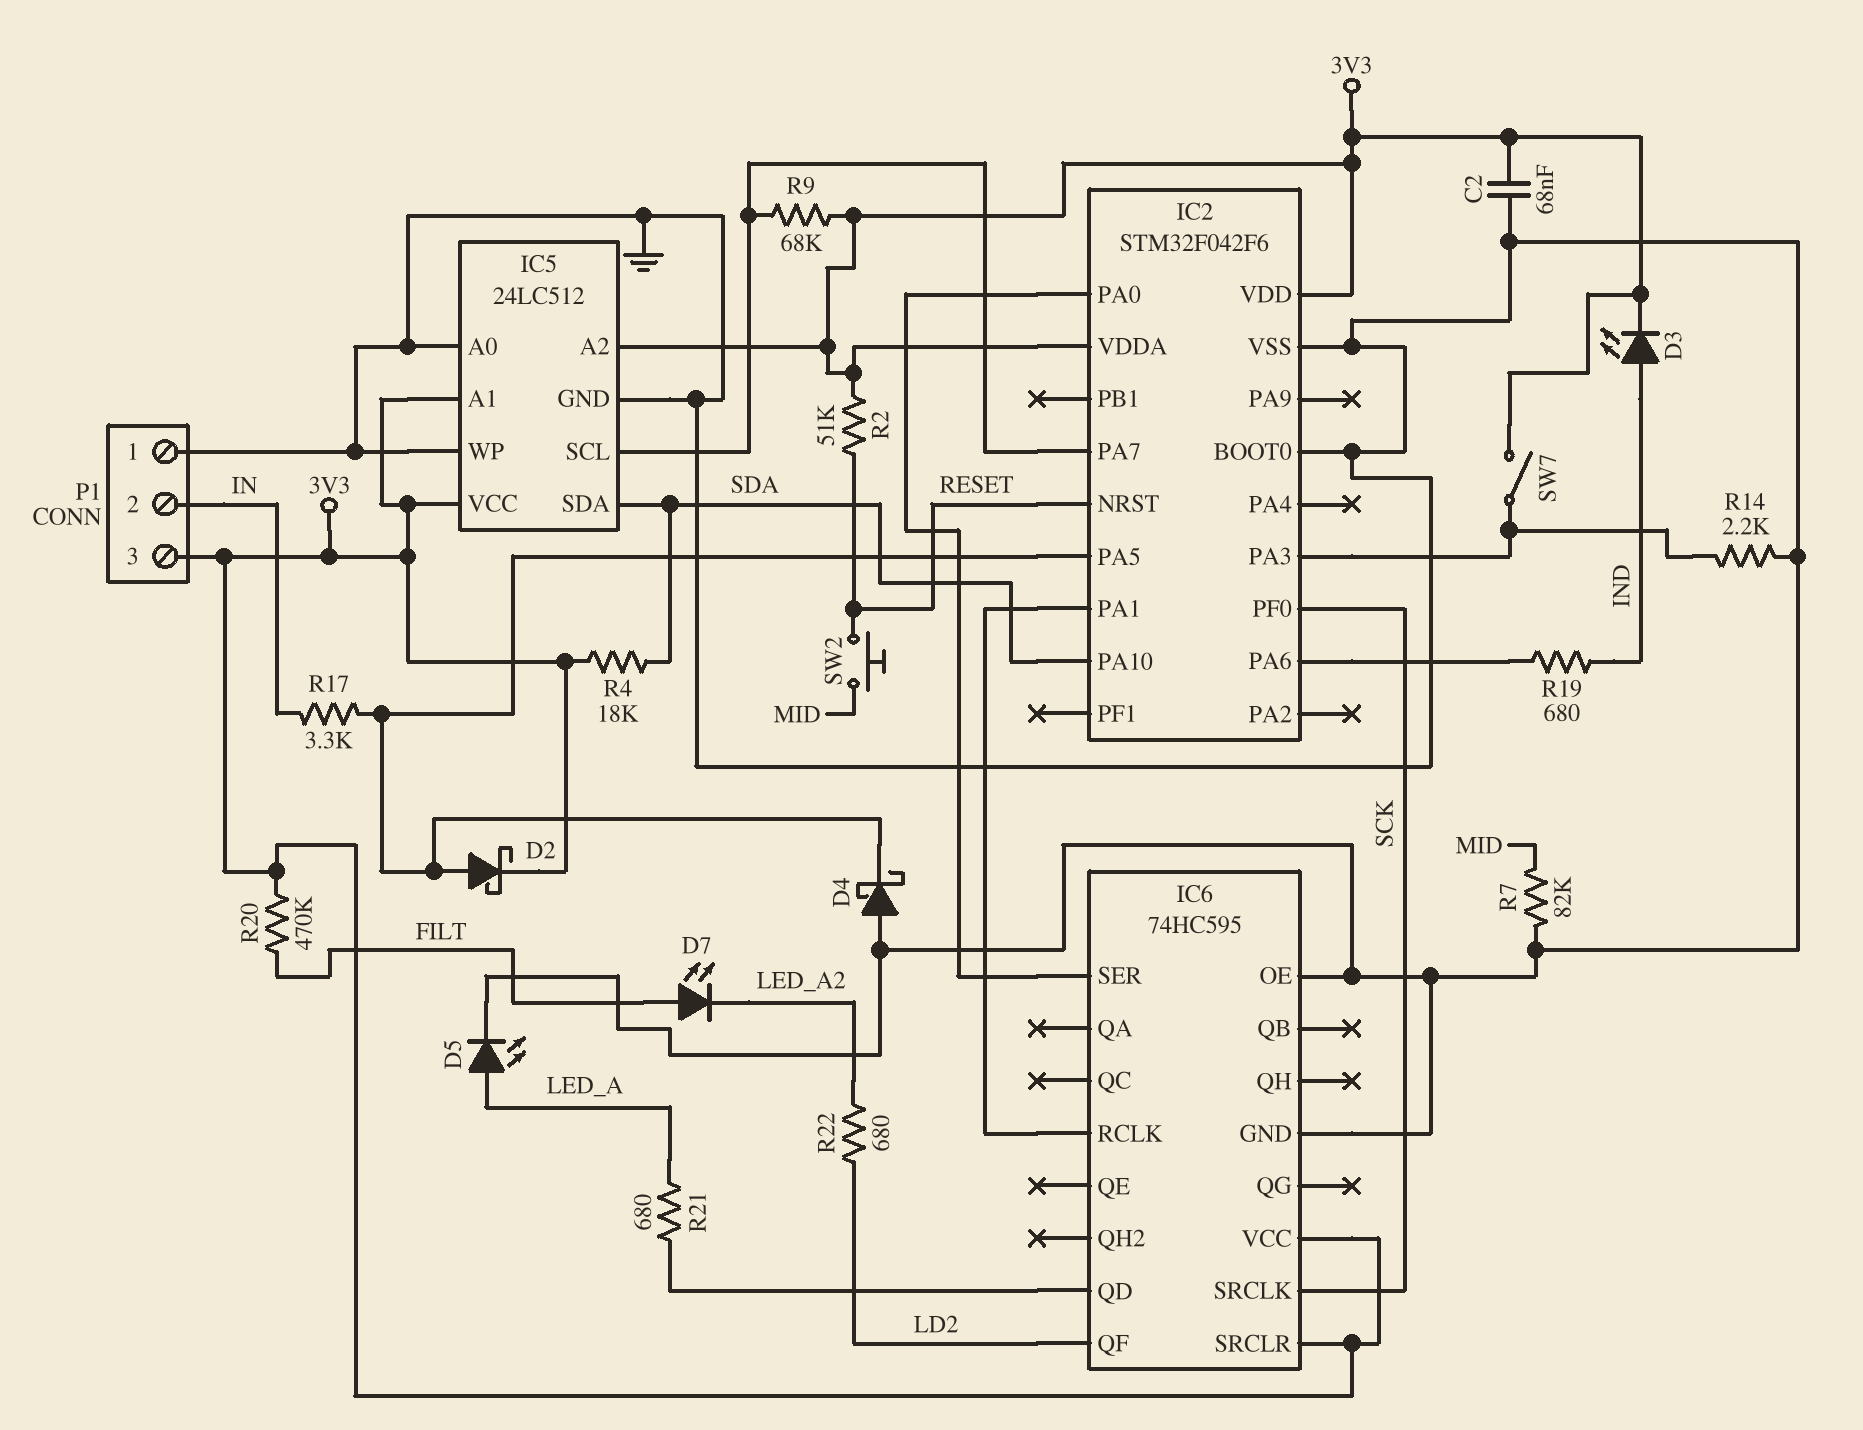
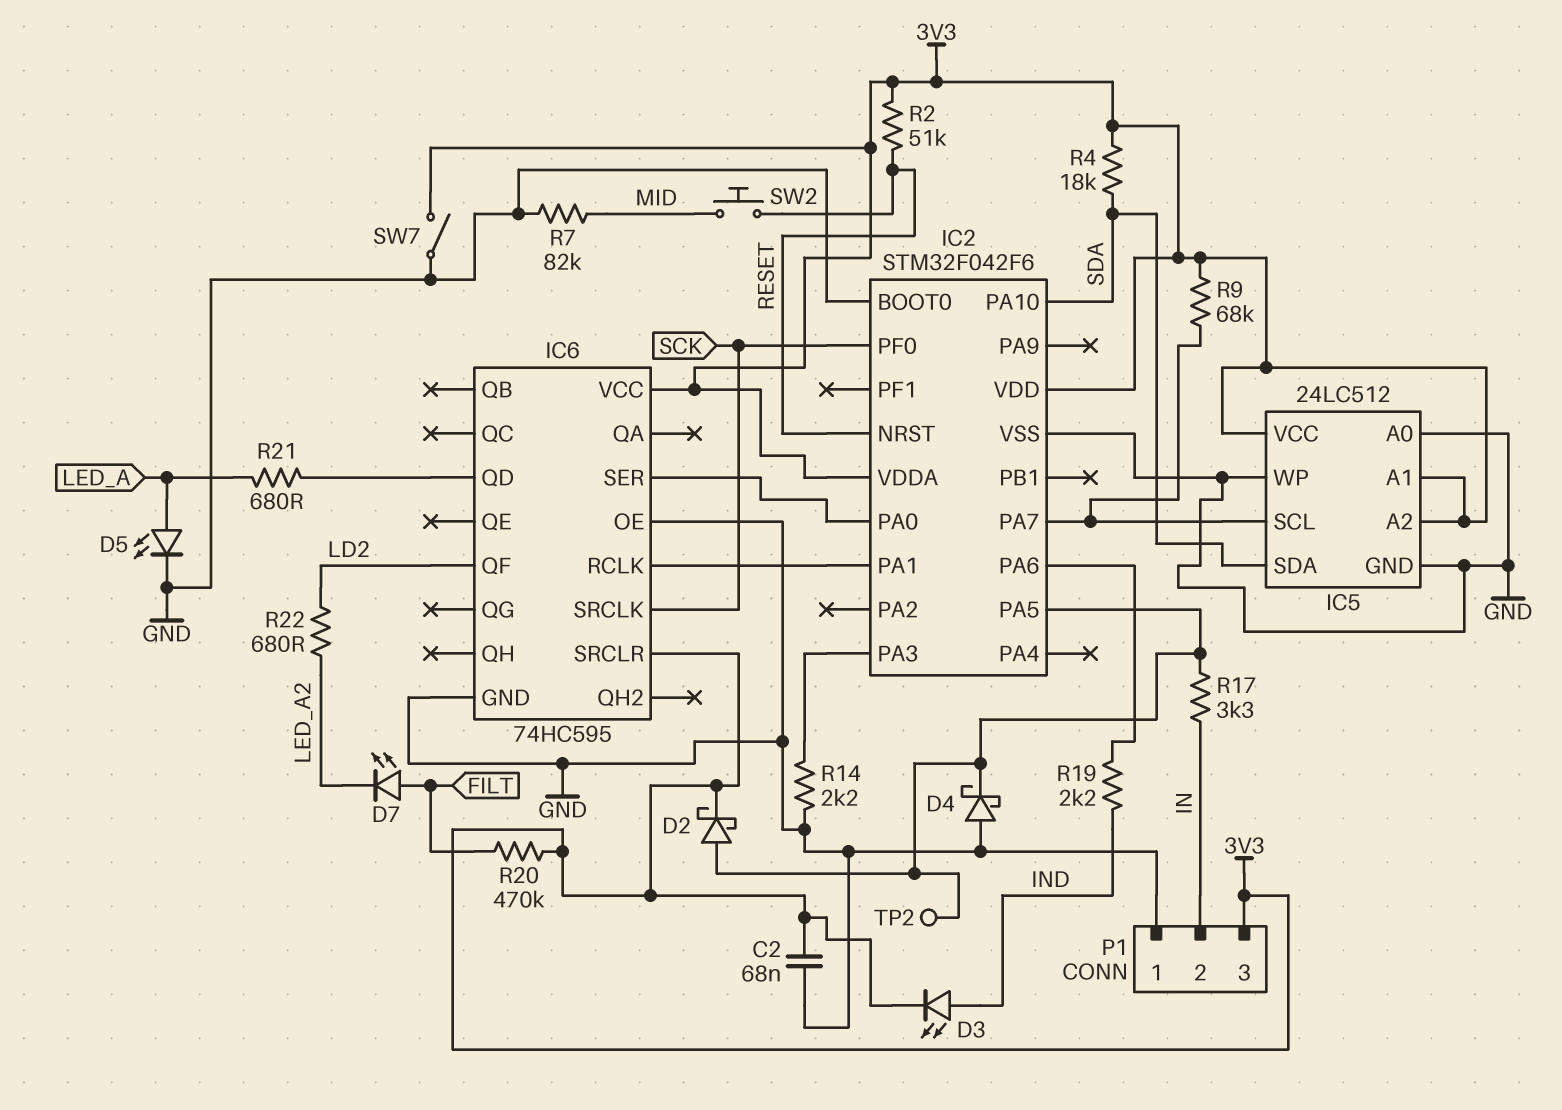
R19: 680 (IC2/PA6, IND) -> 2.2k (IC2/PA6, IND)
SW7: switch (3V3, IC2/PA3) -> switch (3V3, GND)
TP2: none -> test point (IC2/PA5)

